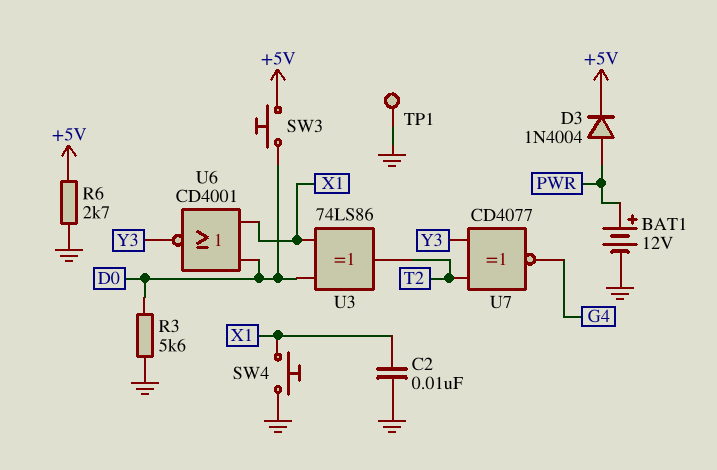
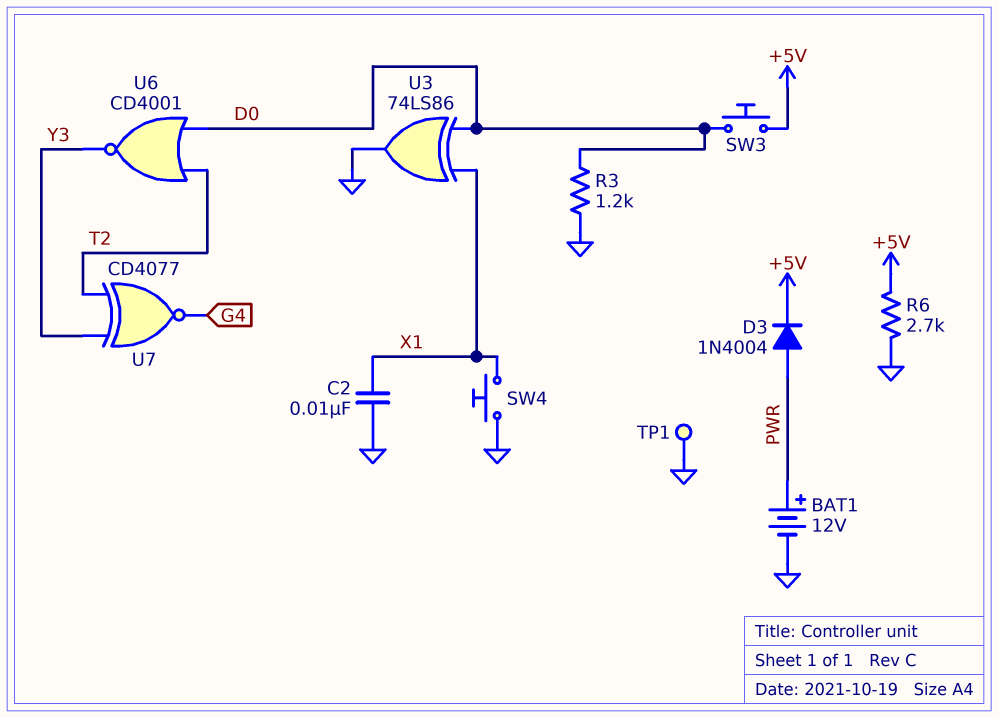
R3: 5.6k (D0, GND) -> 1.2k (D0, GND)
U3: XOR 74LS86 (in D0, in X1, out T2) -> XOR 74LS86 (in D0, in X1, out GND)
U6: NOR CD4001 (in D0, in X1, out Y3) -> NOR CD4001 (in D0, in T2, out Y3)

